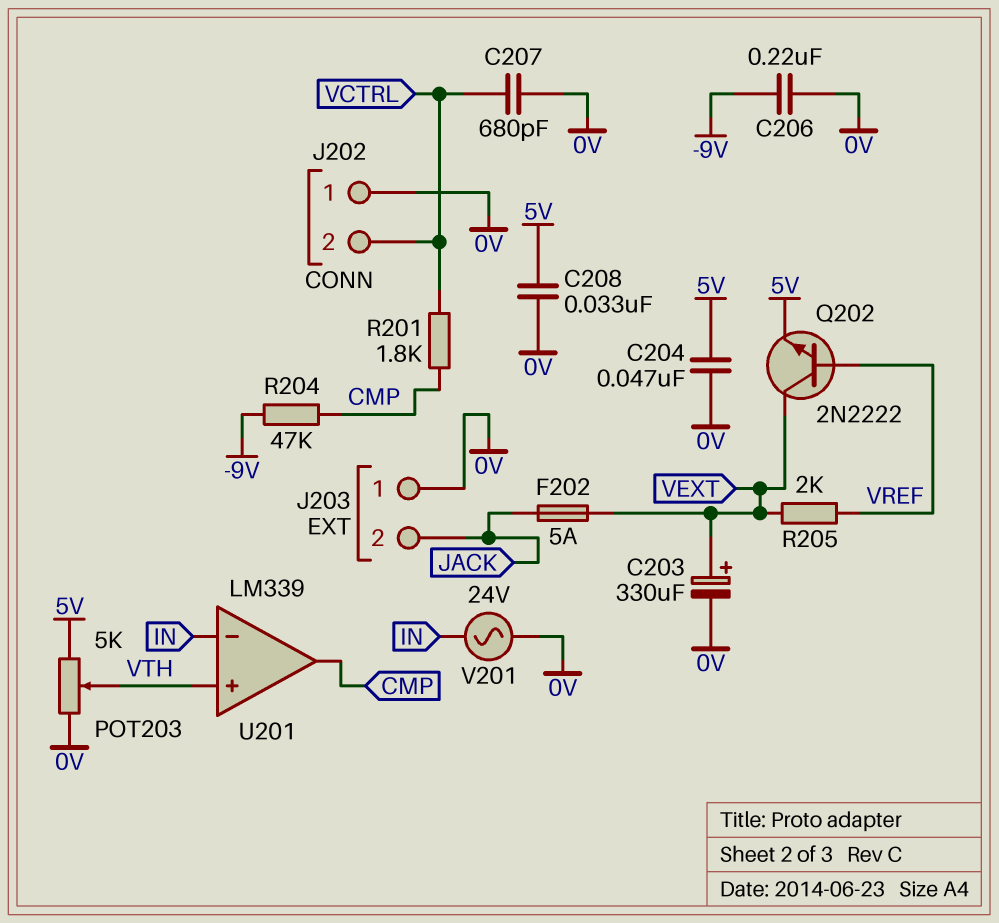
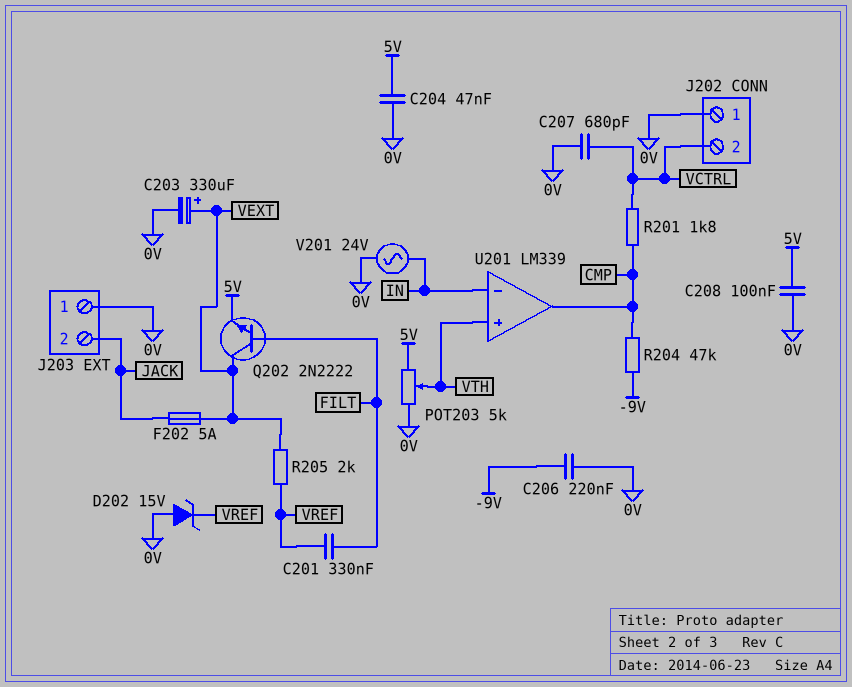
C201: none -> 330nF (FILT, VREF)
C208: 33nF (0V, 5V) -> 100nF (0V, 5V)
D202: none -> zener 15V (A 0V, K VREF)
Q202: NPN 2N2222 (B VREF, C VEXT, E 5V) -> NPN 2N2222 (B FILT, C VEXT, E 5V)

